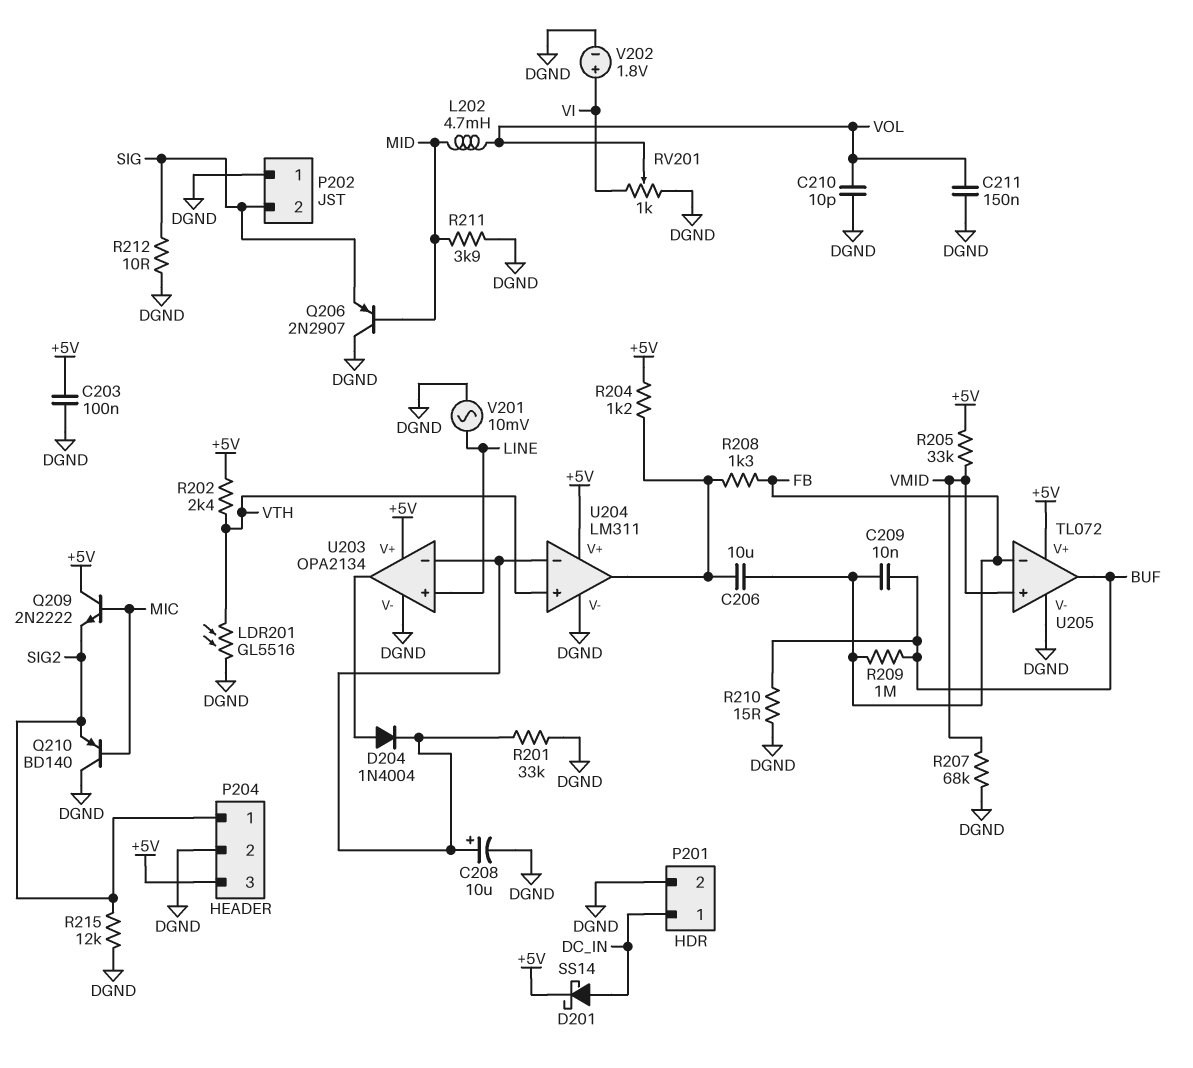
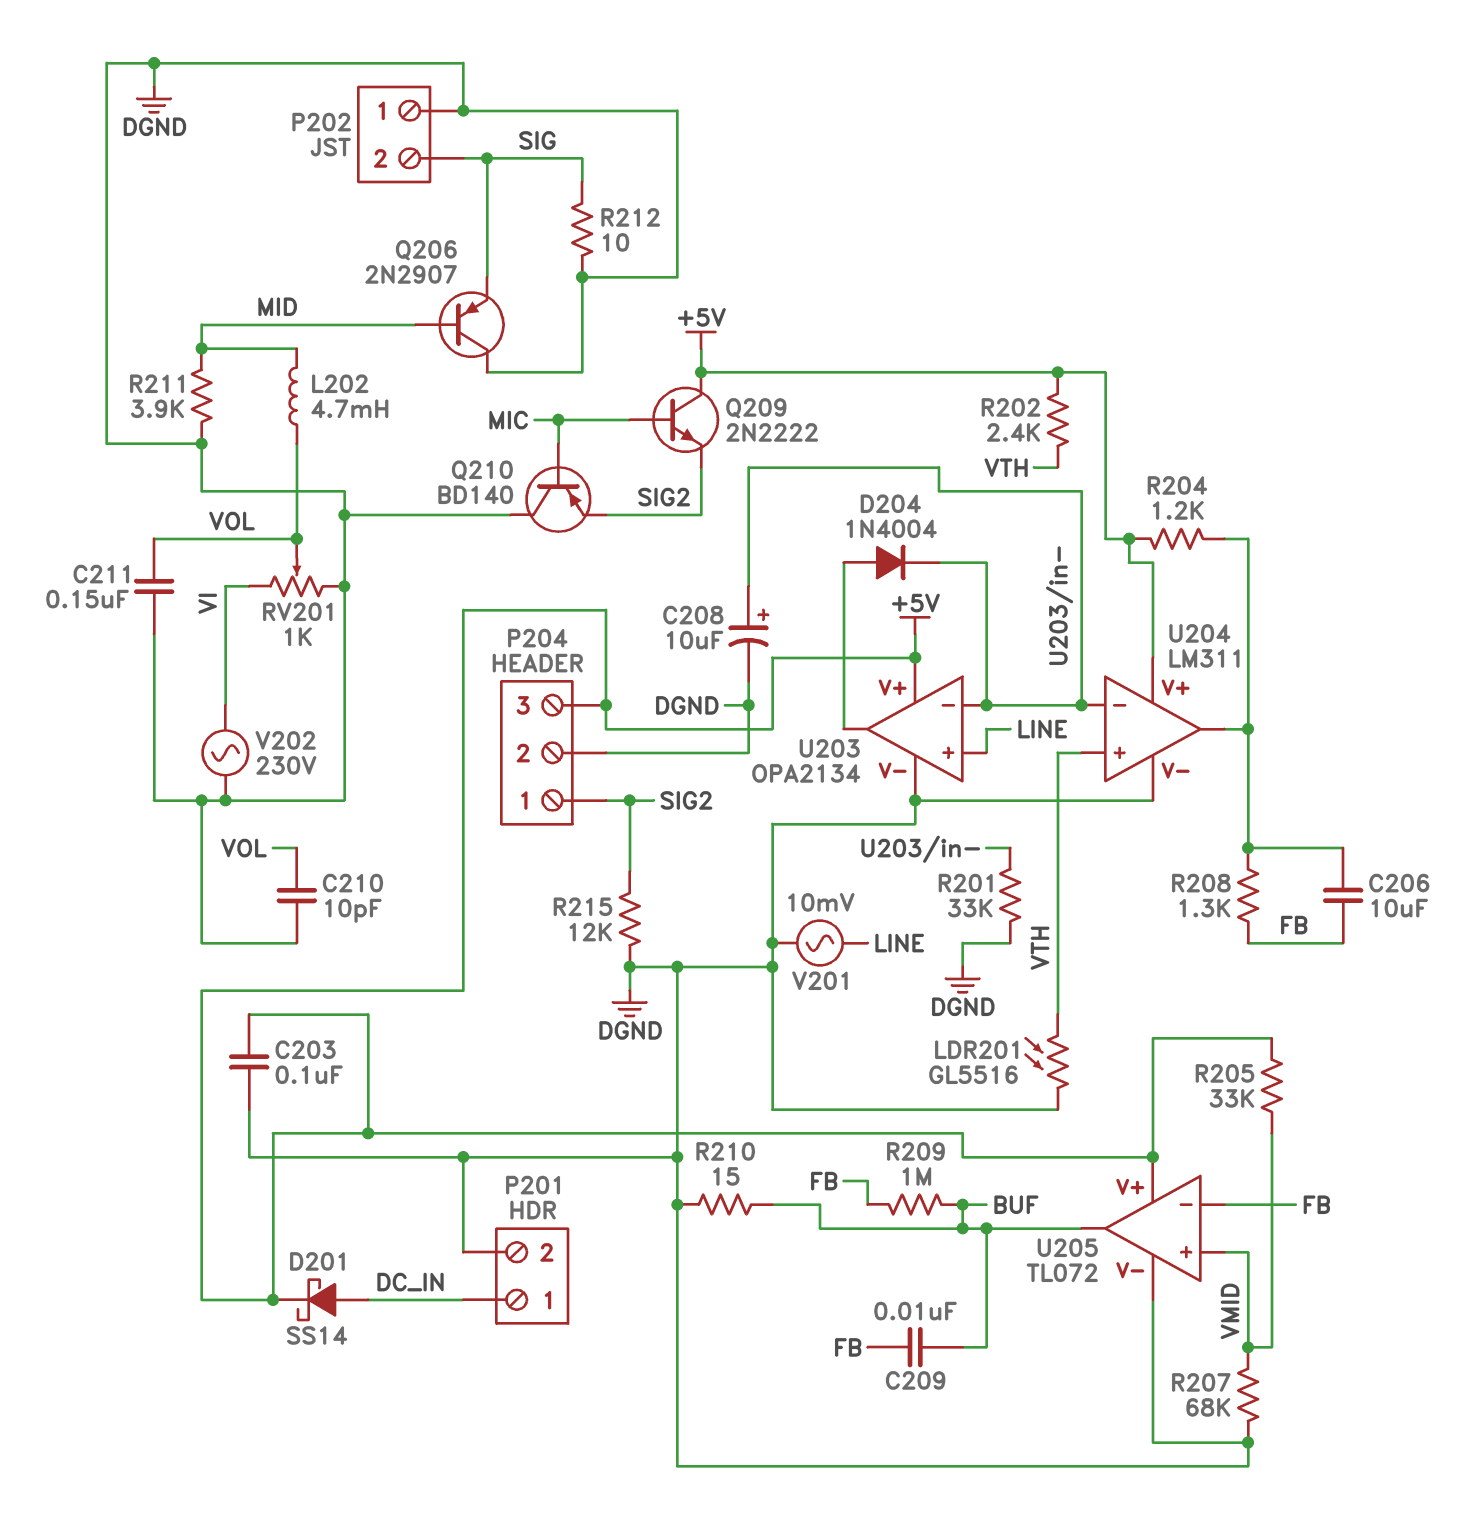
V202: 1.8V (plus VI, minus DGND) -> AC 230V (DGND, VI)

